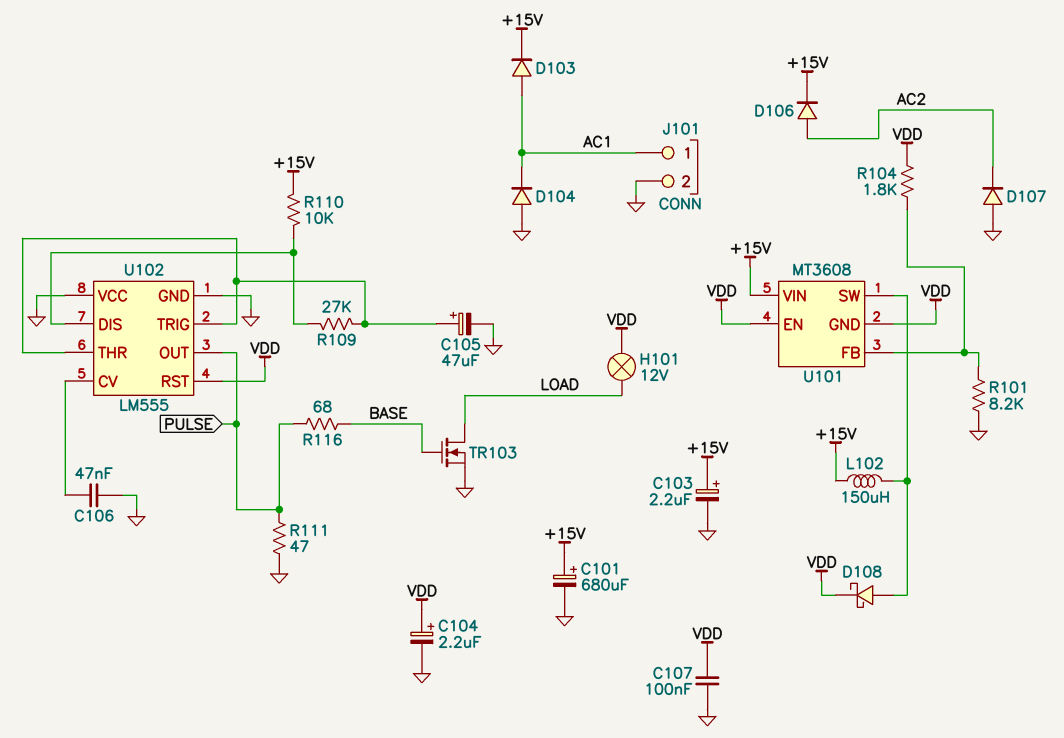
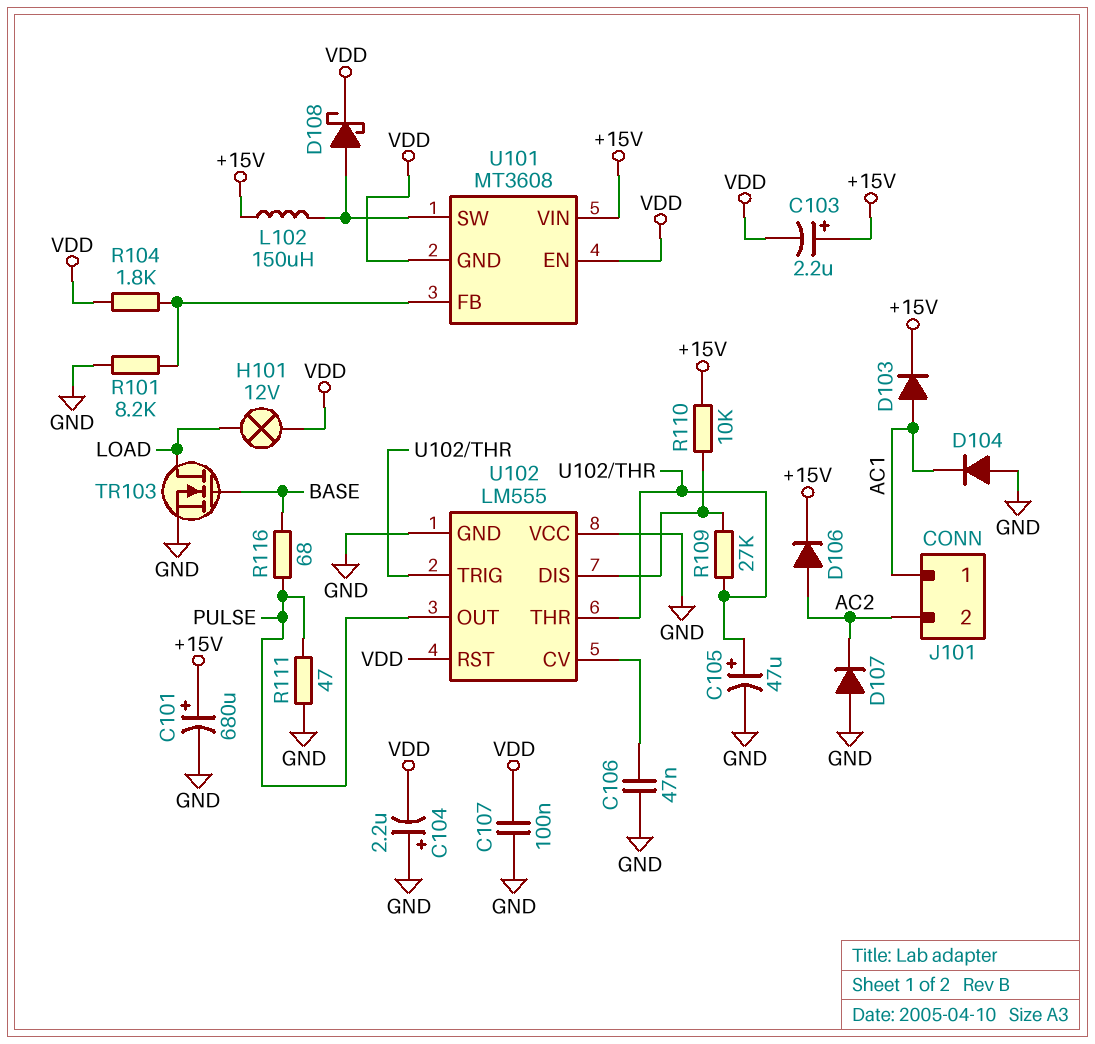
C103: 2.2uF (plus +15V, minus GND) -> 2.2uF (plus +15V, minus VDD)
C104: 2.2uF (plus VDD, minus GND) -> 2.2uF (plus GND, minus VDD)
J101 pin 2: GND -> AC2

